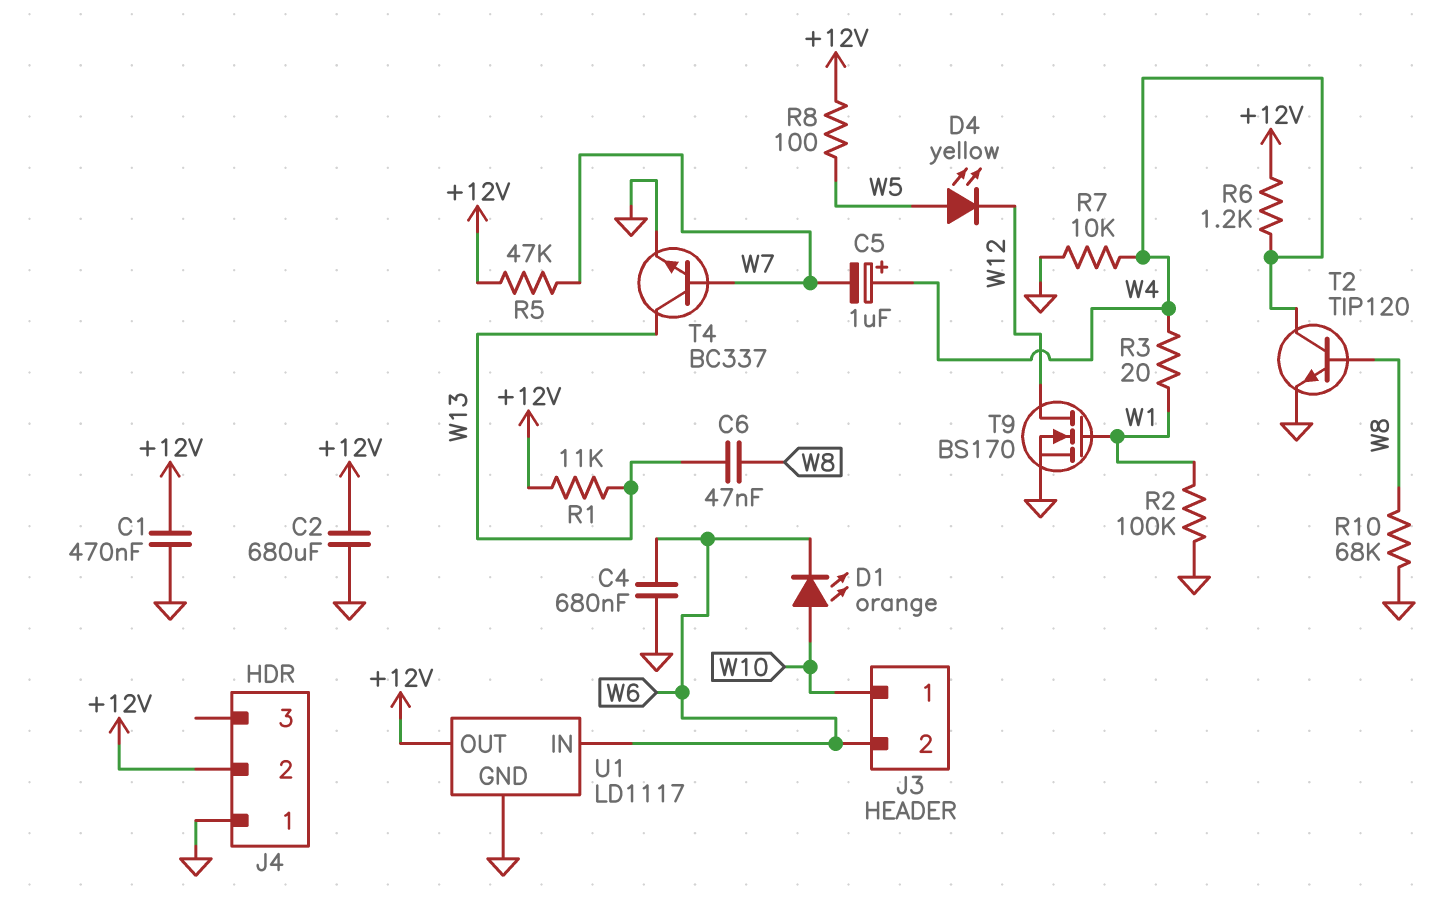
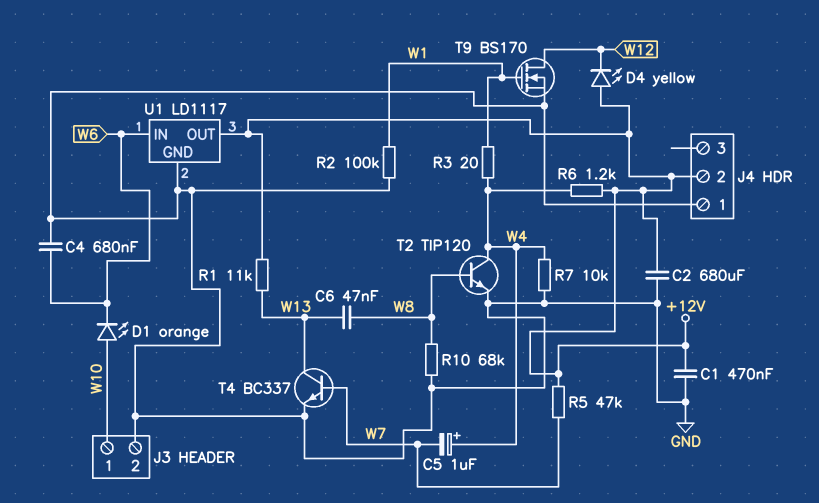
D4: LED yellow (A W5, K W12) -> LED yellow (A +12V, K W12)
J3 pin 2: W6 -> GND
R8: 100 (+12V, W5) -> none

